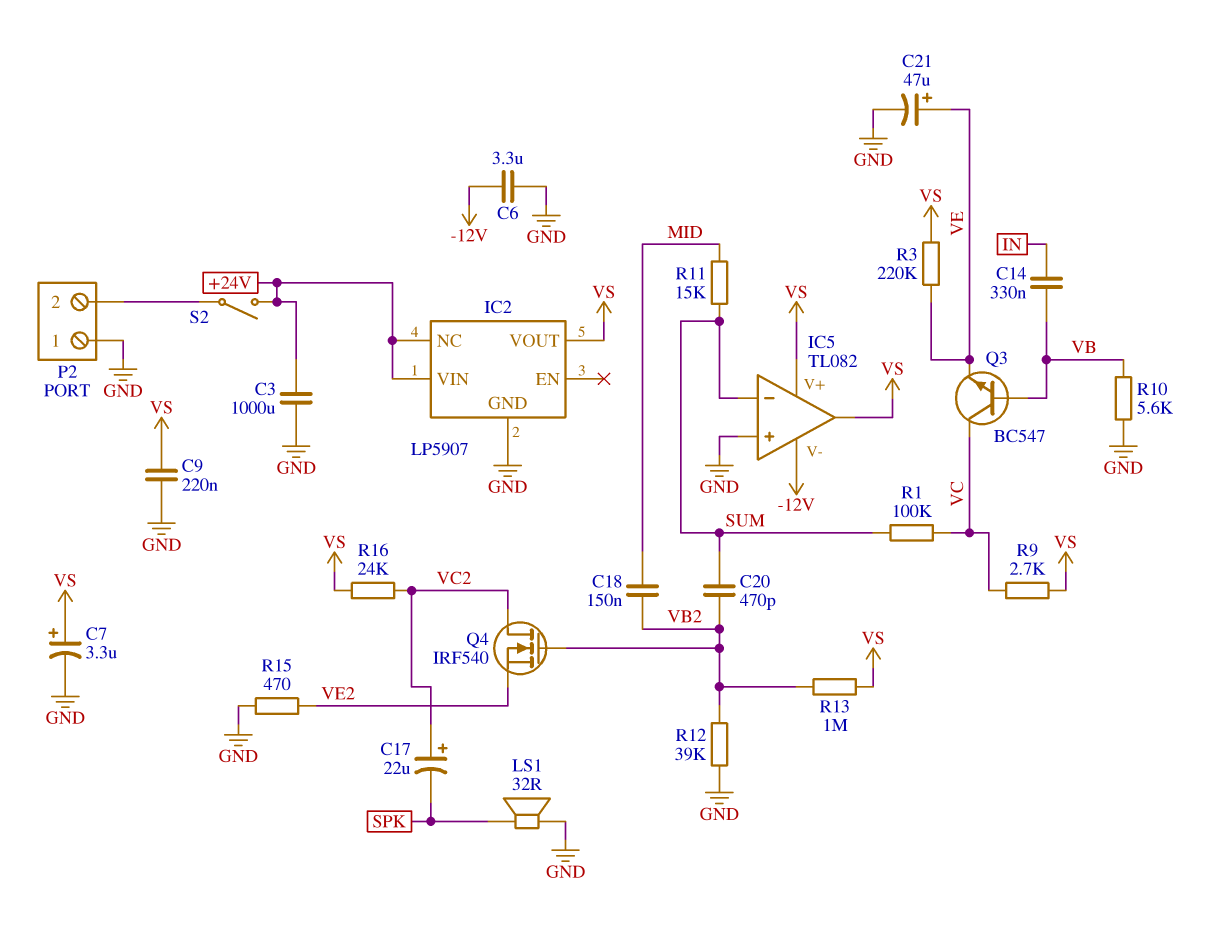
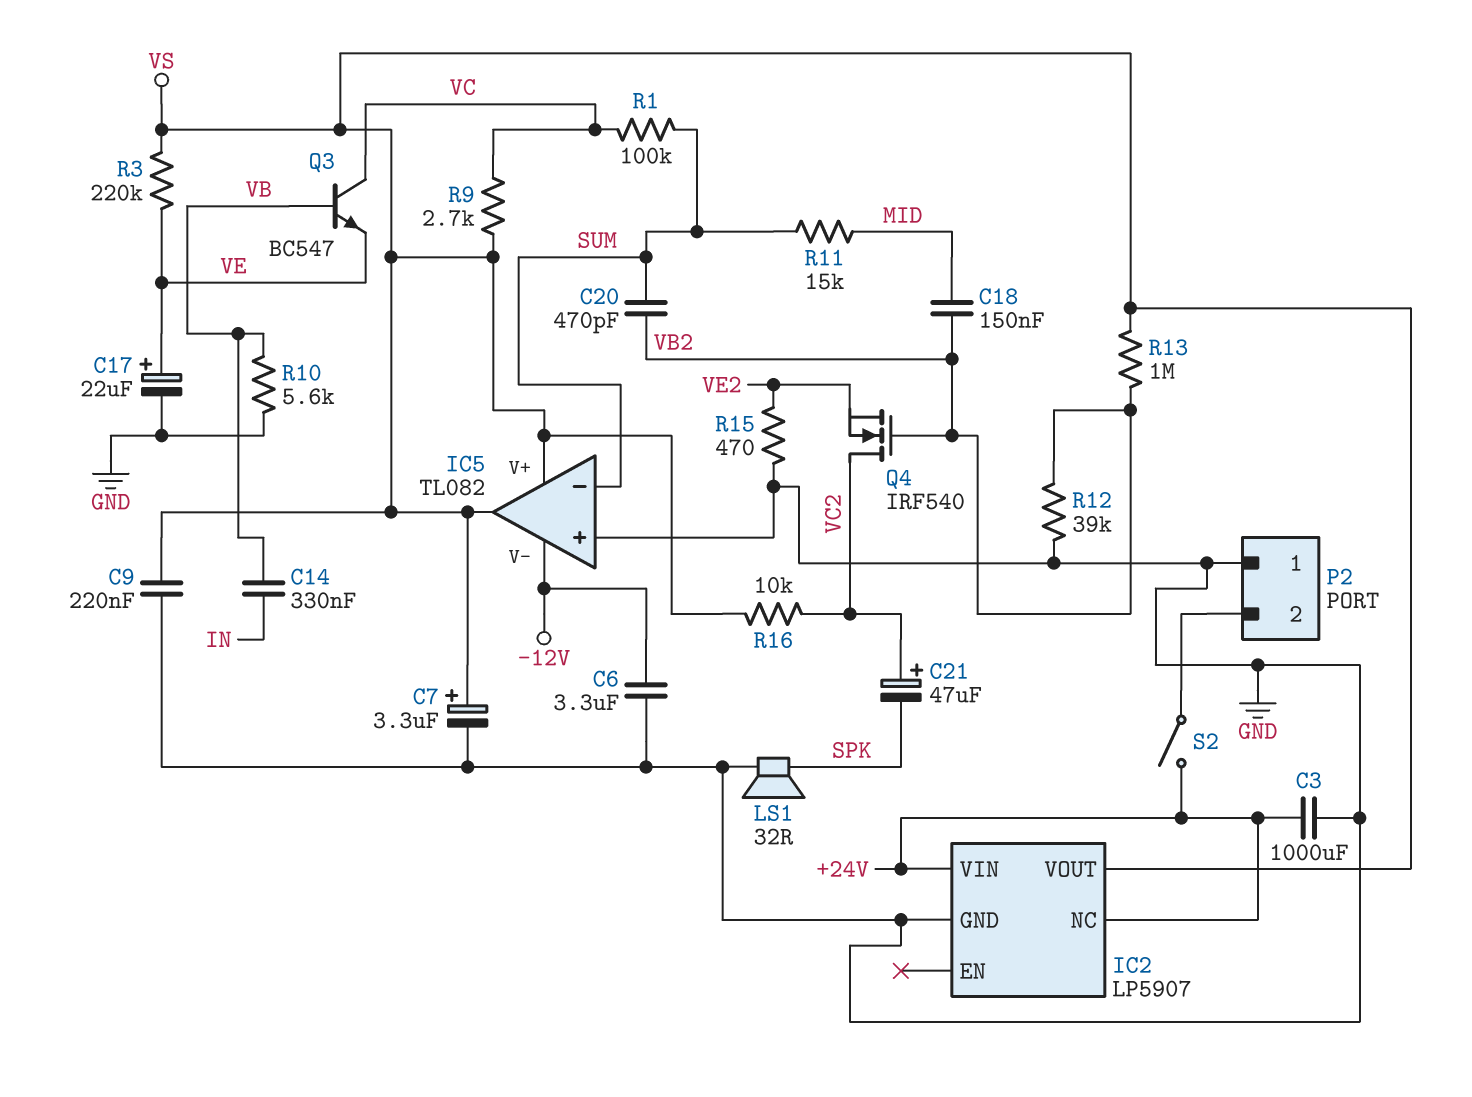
C17: 22uF (plus VC2, minus SPK) -> 22uF (plus VE, minus GND)
C21: 47uF (plus VE, minus GND) -> 47uF (plus VC2, minus SPK)
R16: 24k (VC2, VS) -> 10k (VC2, VS)

